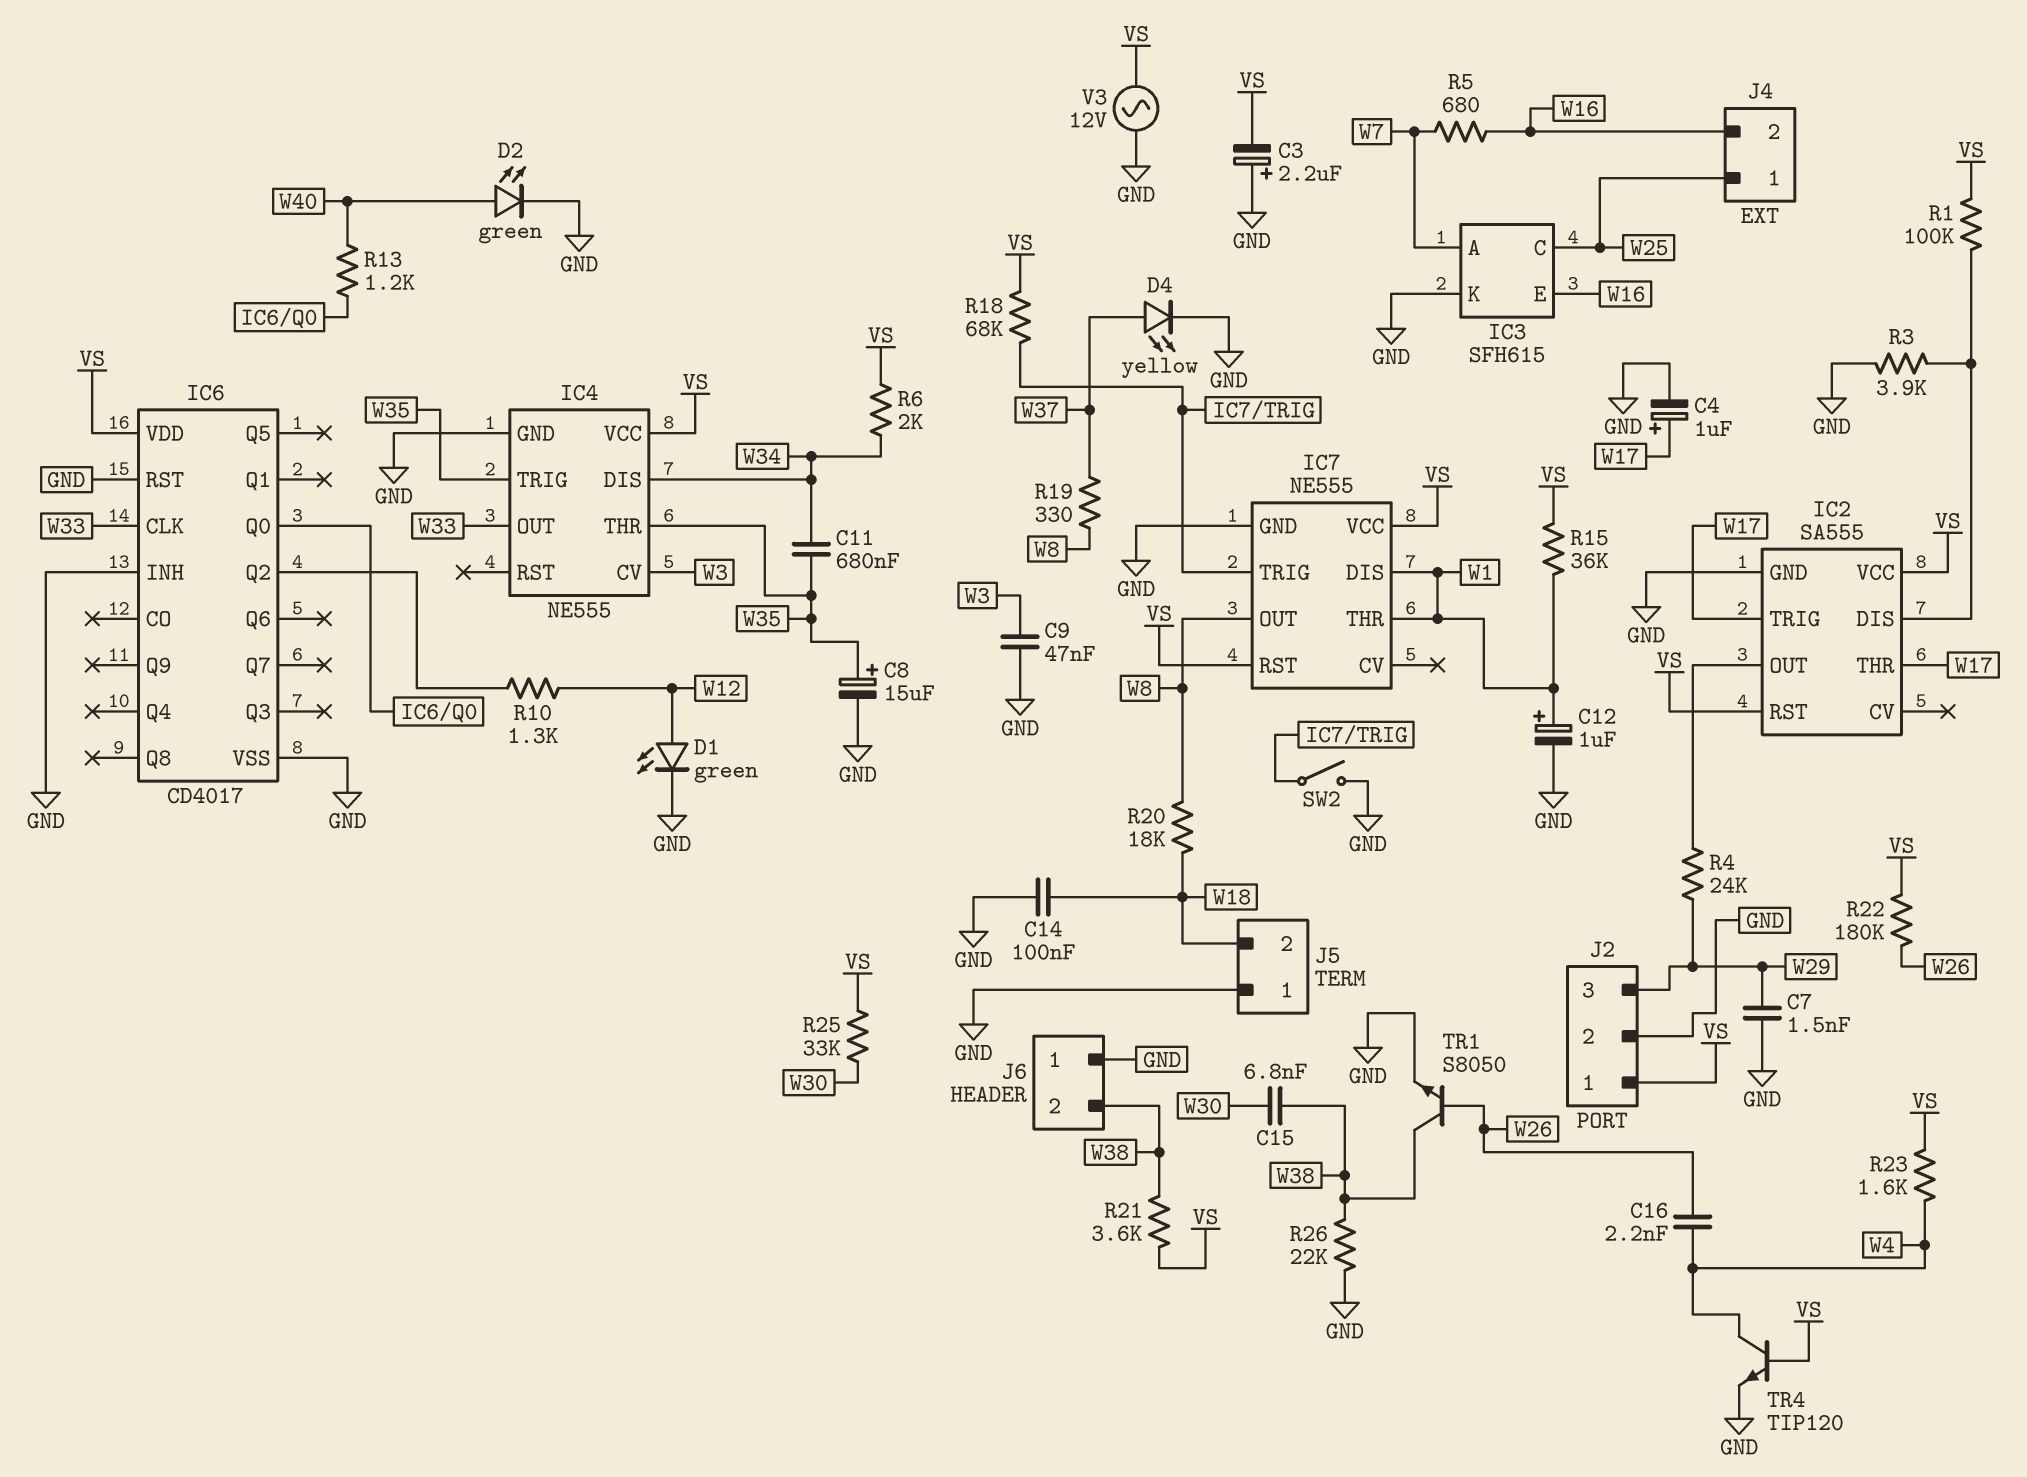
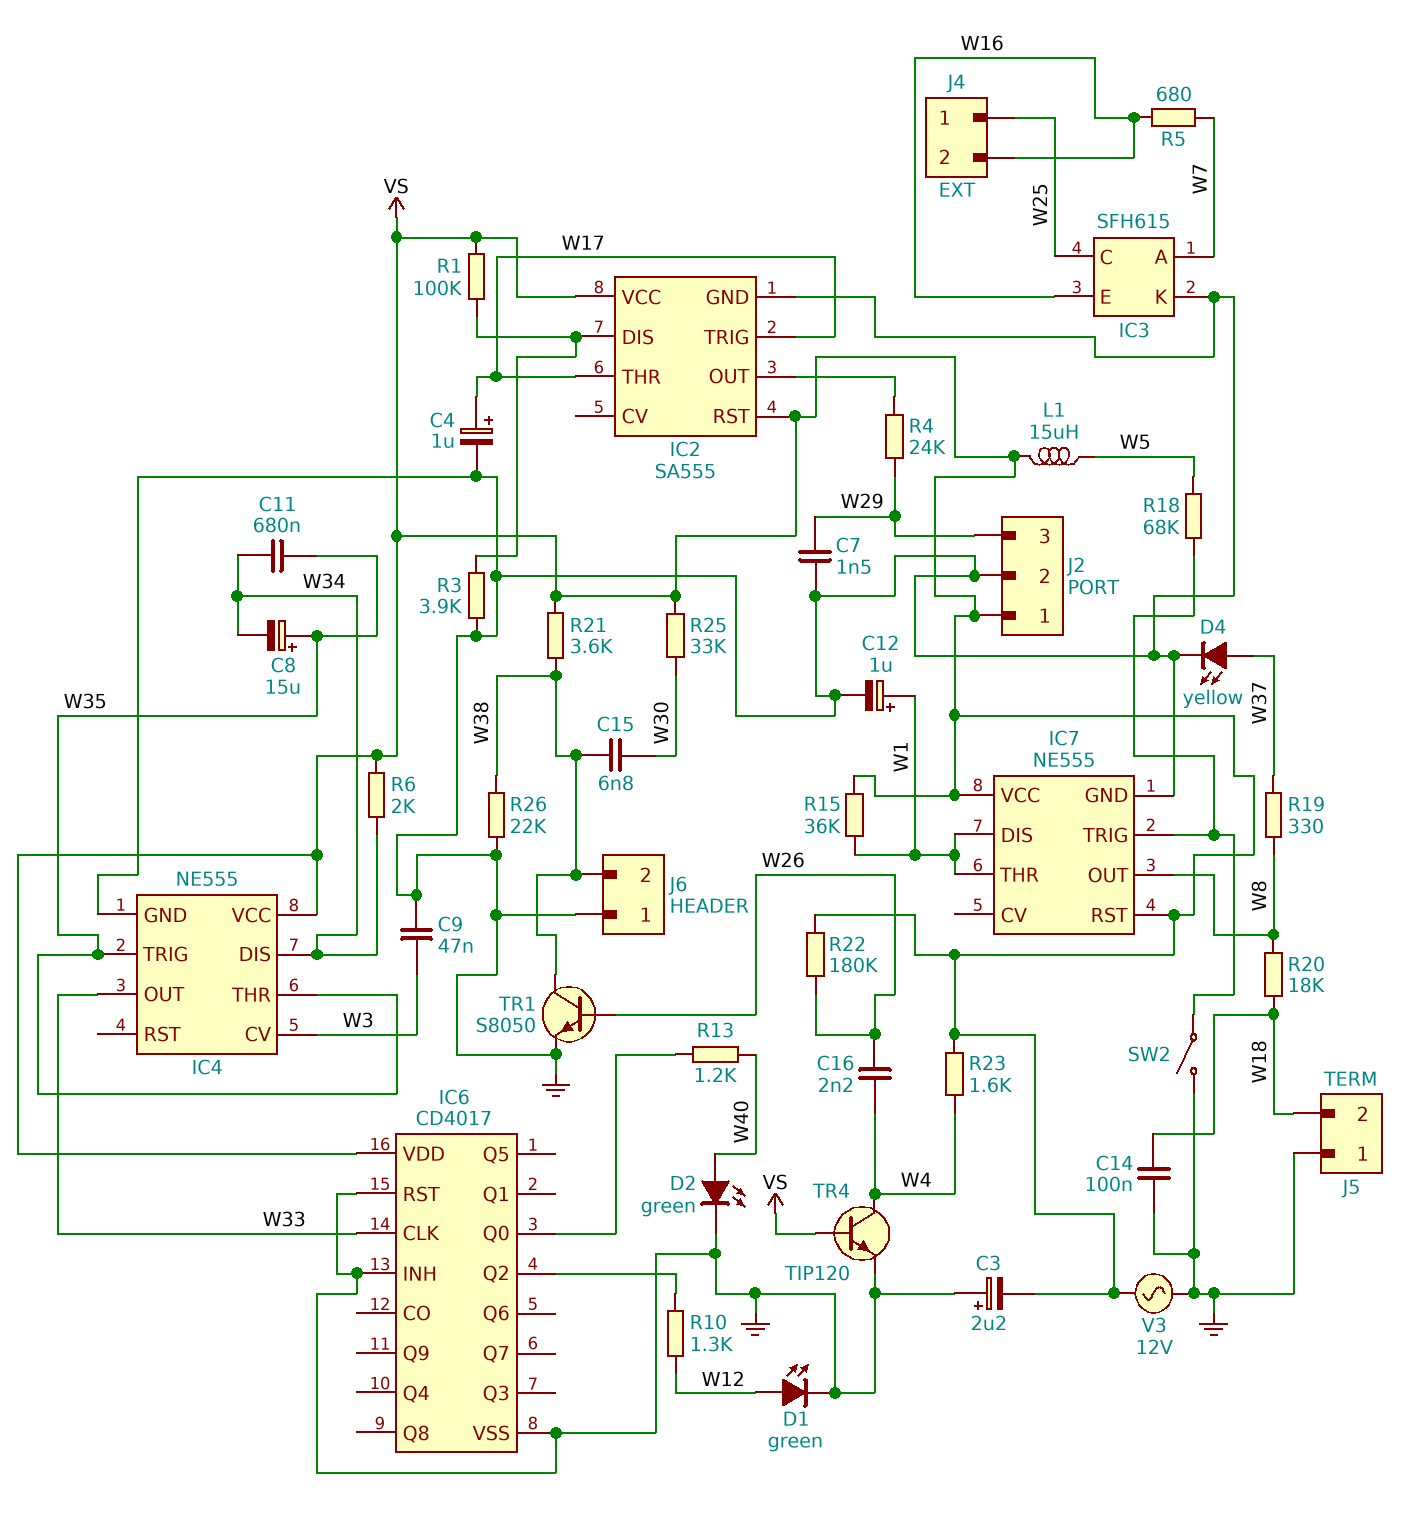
C8: 15uF (plus W35, minus GND) -> 15uF (plus W35, minus W34)
L1: none -> 15uH (VS, W5)
R18: 68k (IC7/TRIG, VS) -> 68k (IC7/TRIG, W5)

